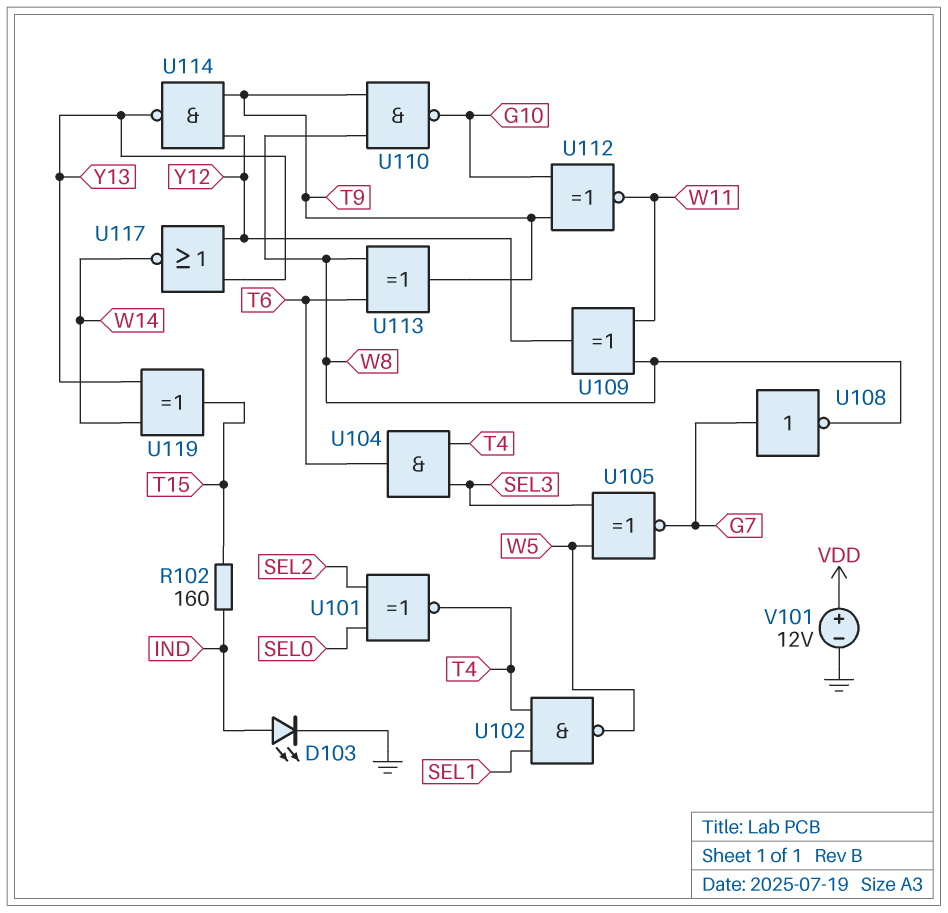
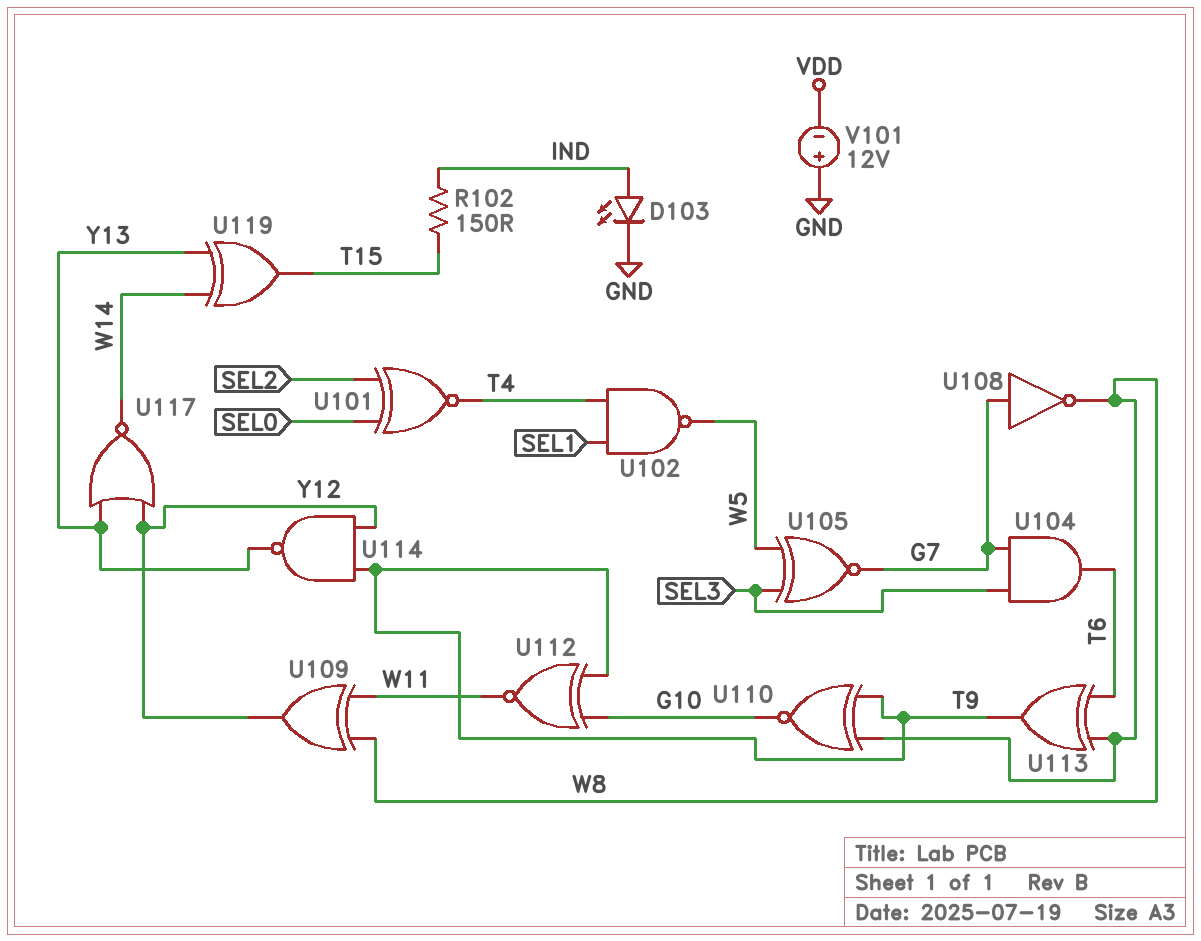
R102: 160 (IND, T15) -> 150 (IND, T15)
U104: AND (in SEL3, in T4, out T6) -> AND (in G7, in SEL3, out T6)
U110: NAND (in T9, in W8, out G10) -> XNOR (in T9, in W8, out G10)
V101: 12V (plus VDD, minus GND) -> 12V (plus GND, minus VDD)

